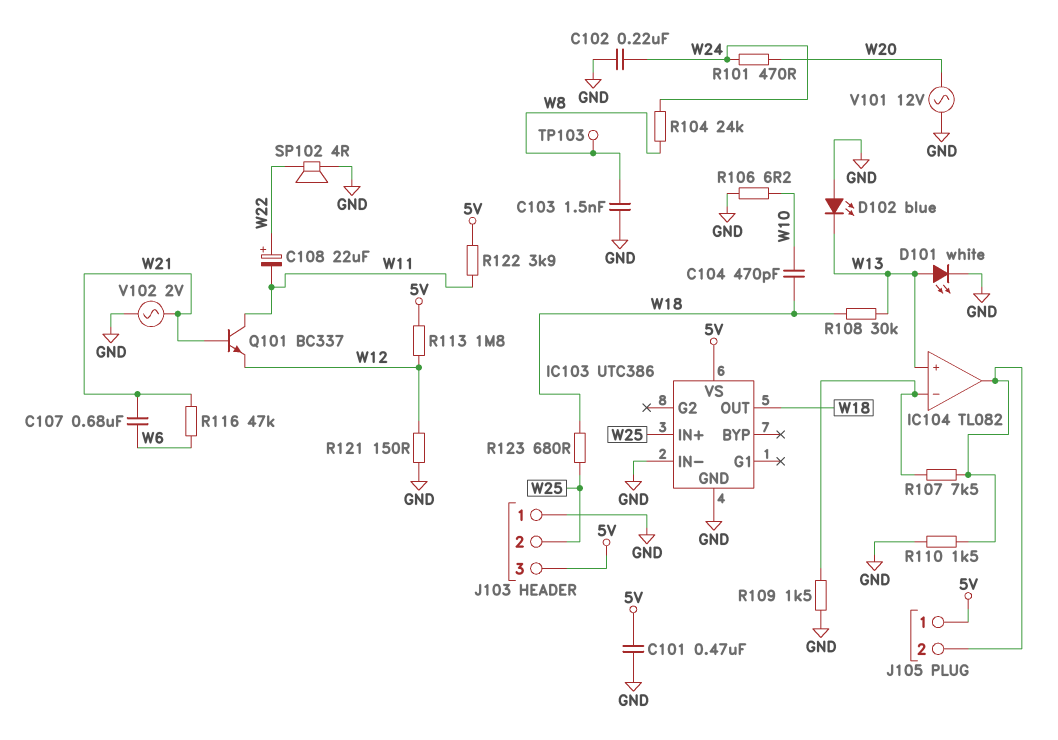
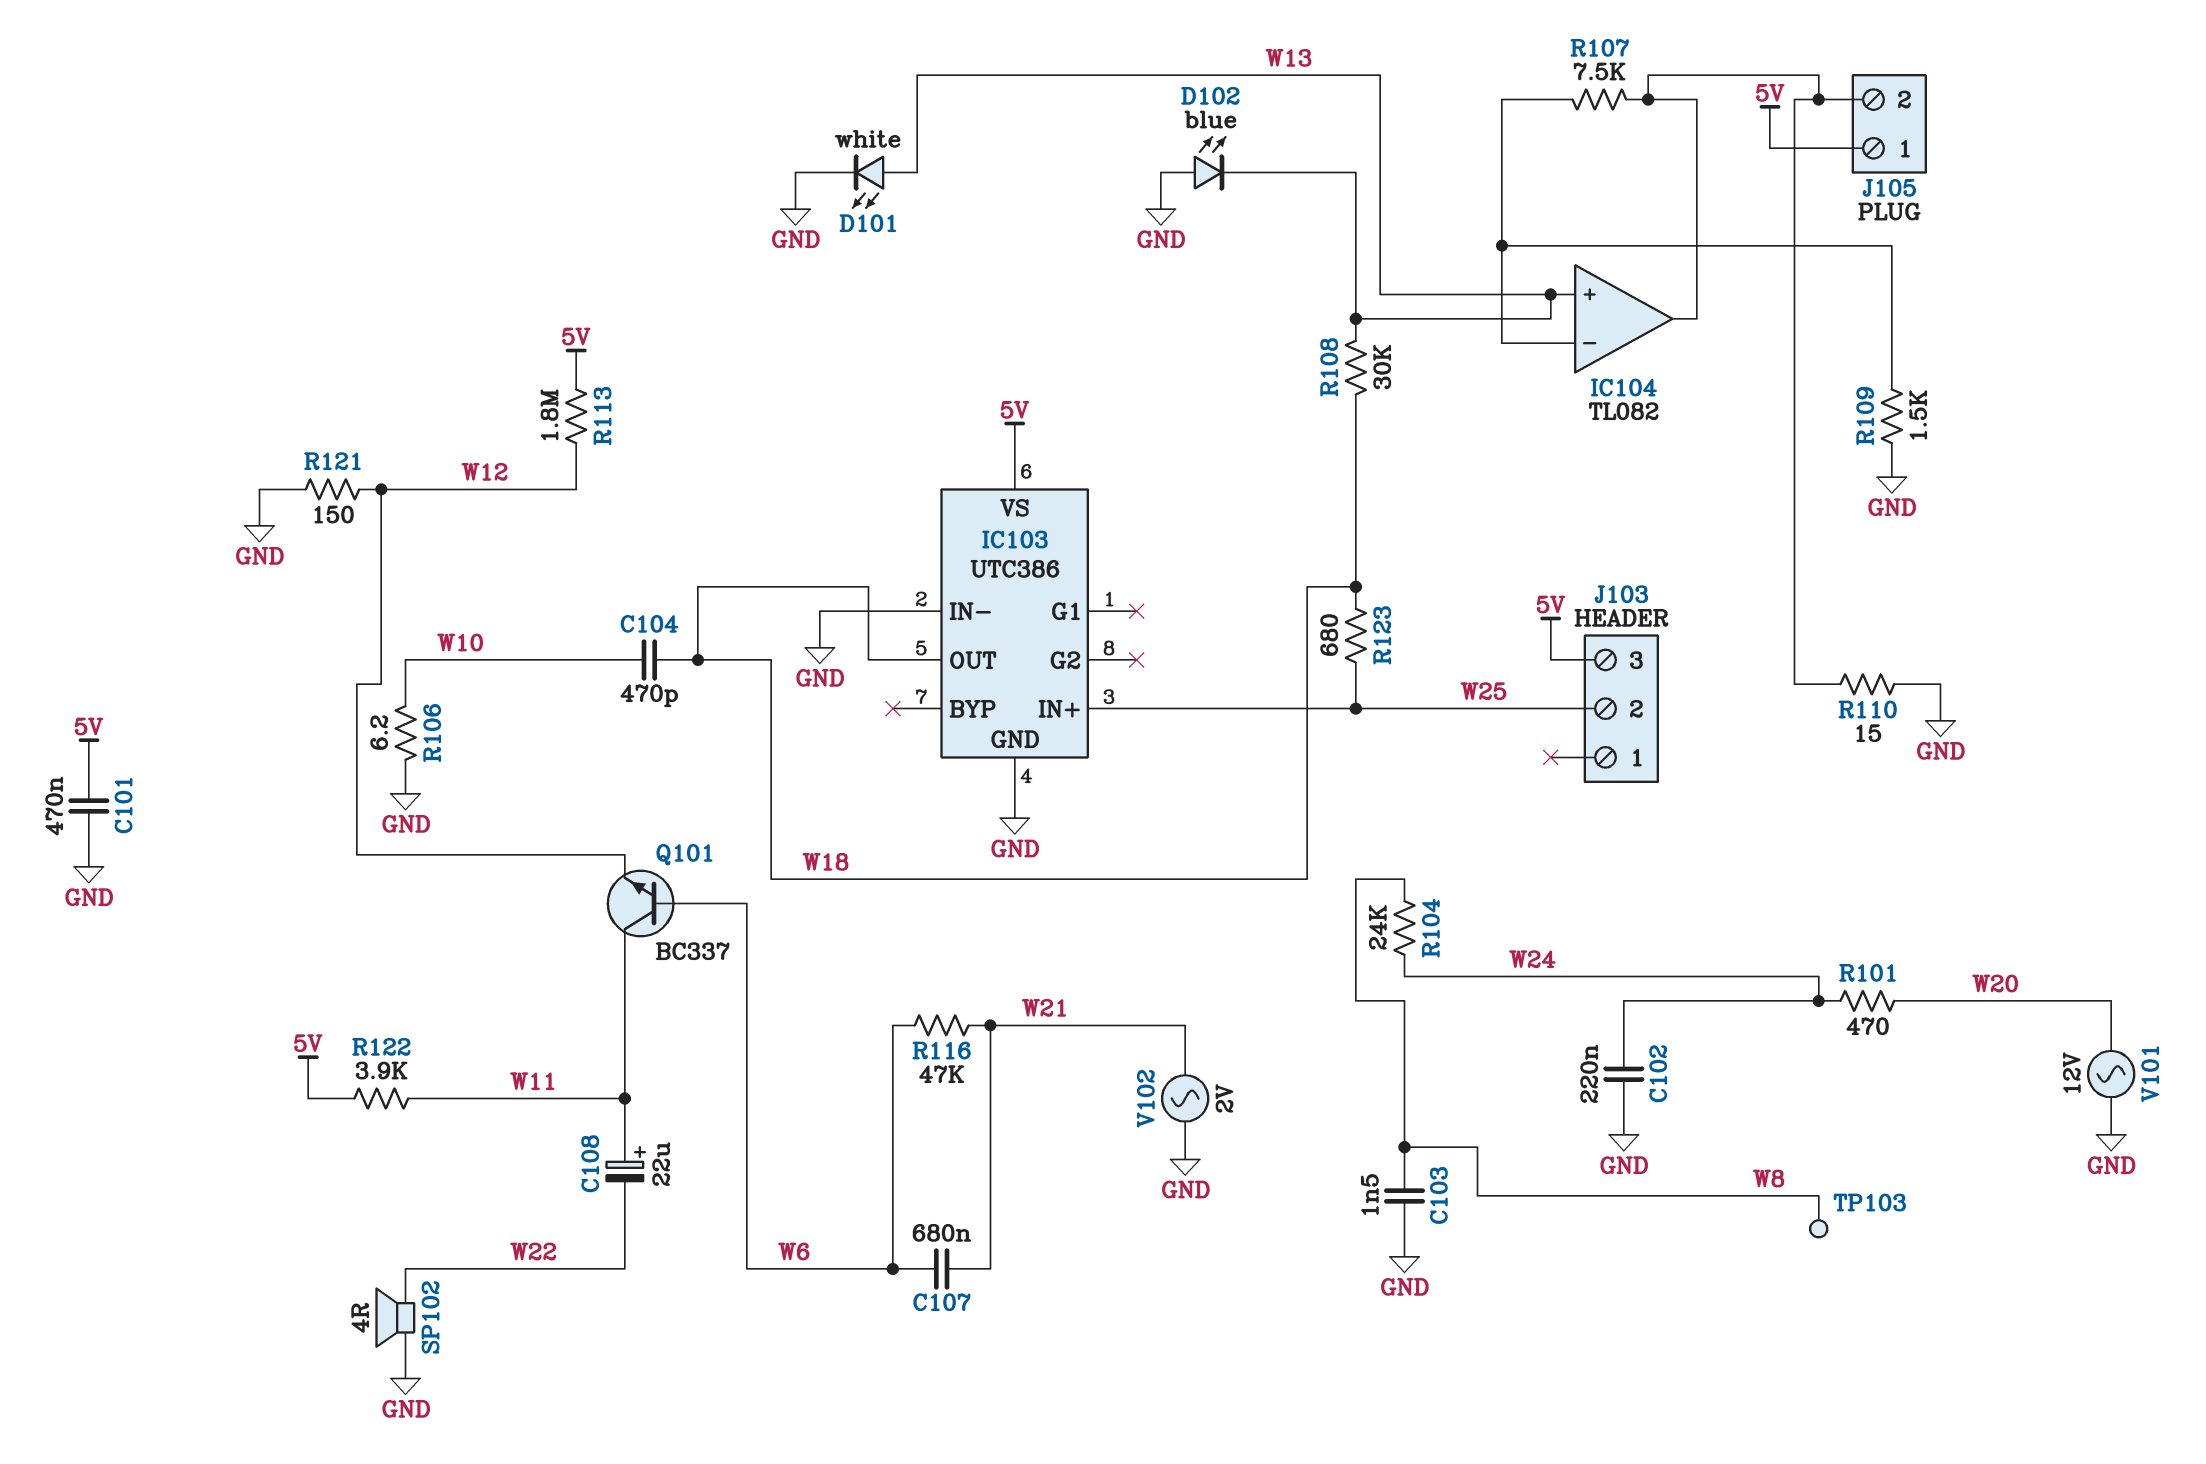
C108: 22uF (plus W22, minus W11) -> 22uF (plus W11, minus W22)
J103 pin 1: GND -> none
Q101: NPN BC337 (B W21, C W11, E W12) -> NPN BC337 (B W6, C W11, E W12)
R110: 1.5k (GND, IC104/out) -> 15 (GND, IC104/out)

